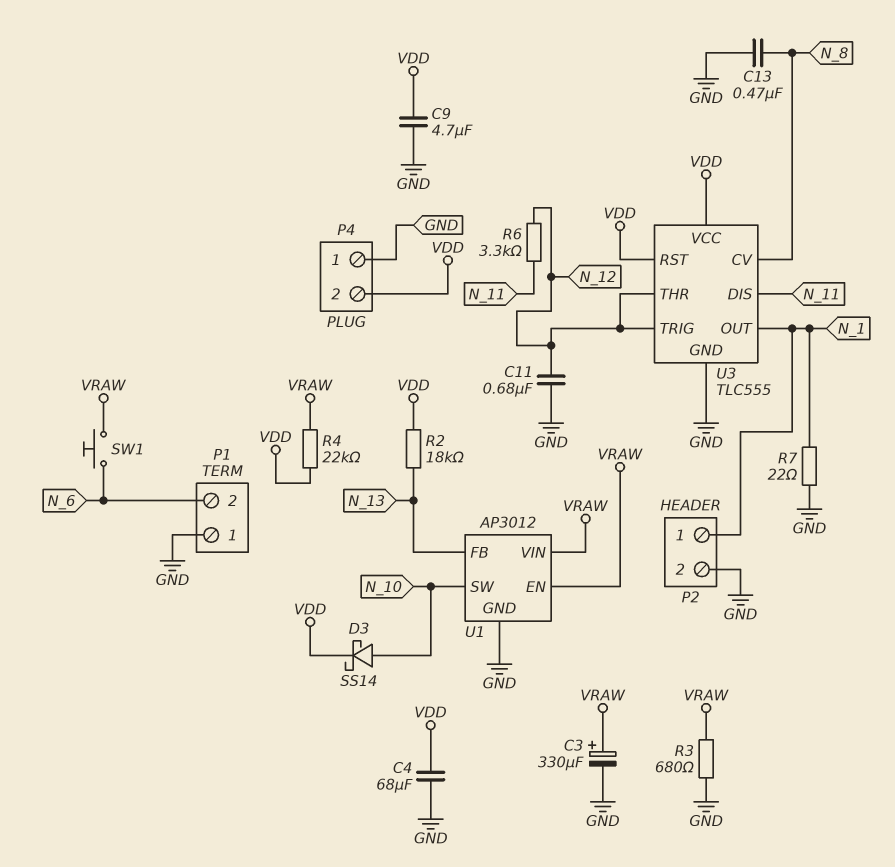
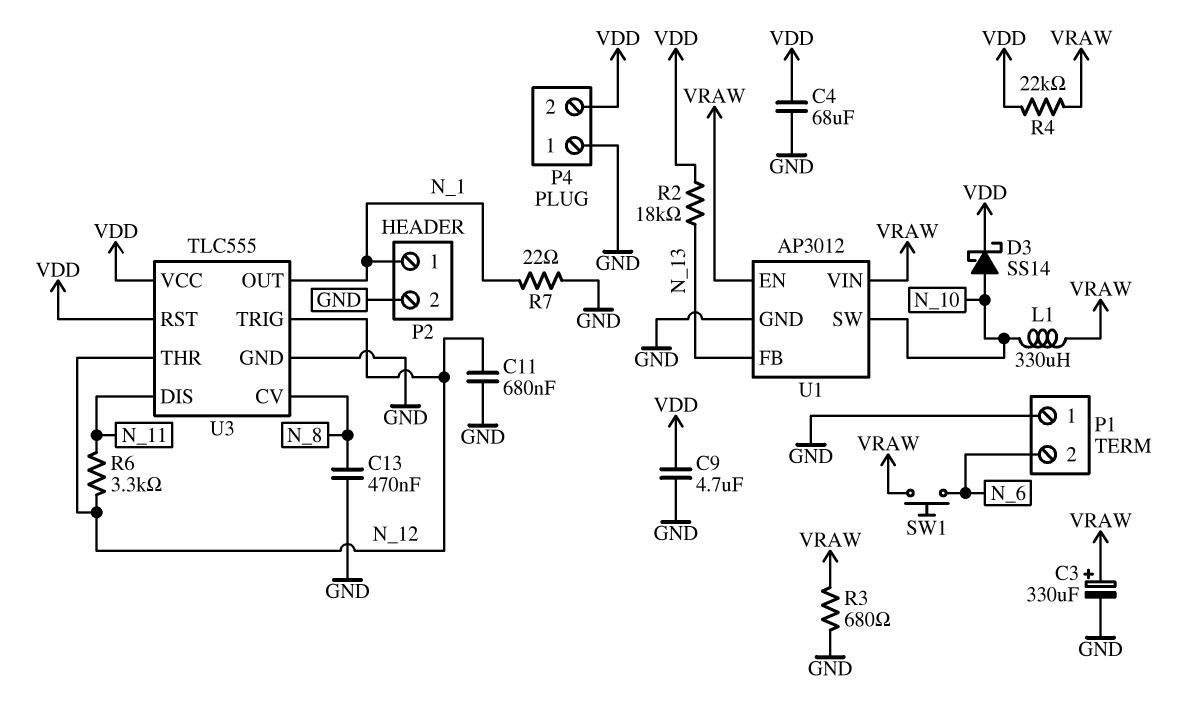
L1: none -> 330uH (N_10, VRAW)

